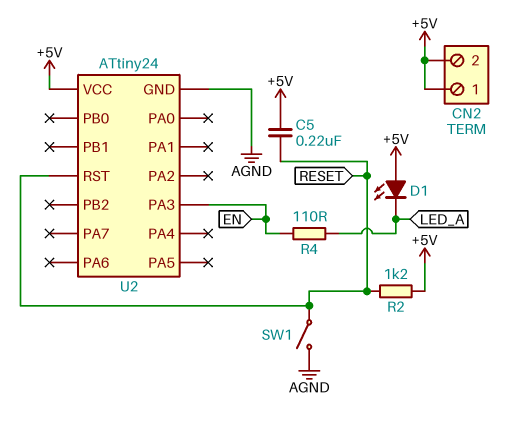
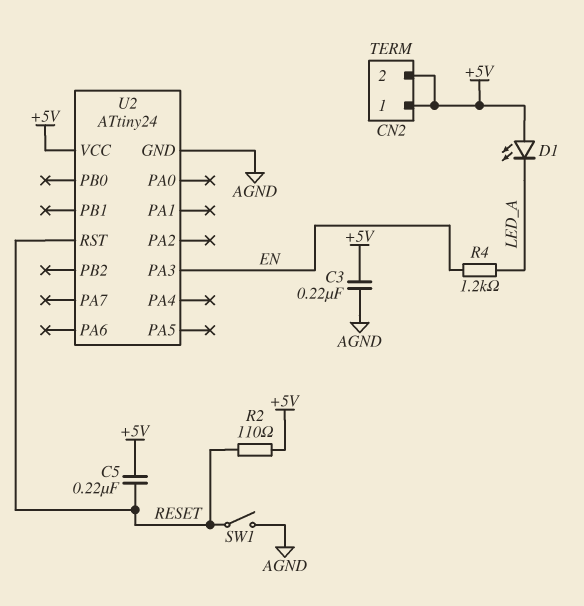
C3: none -> 220nF (+5V, AGND)
R2: 1.2k (+5V, RESET) -> 110 (+5V, RESET)
R4: 110 (EN, LED_A) -> 1.2k (EN, LED_A)

